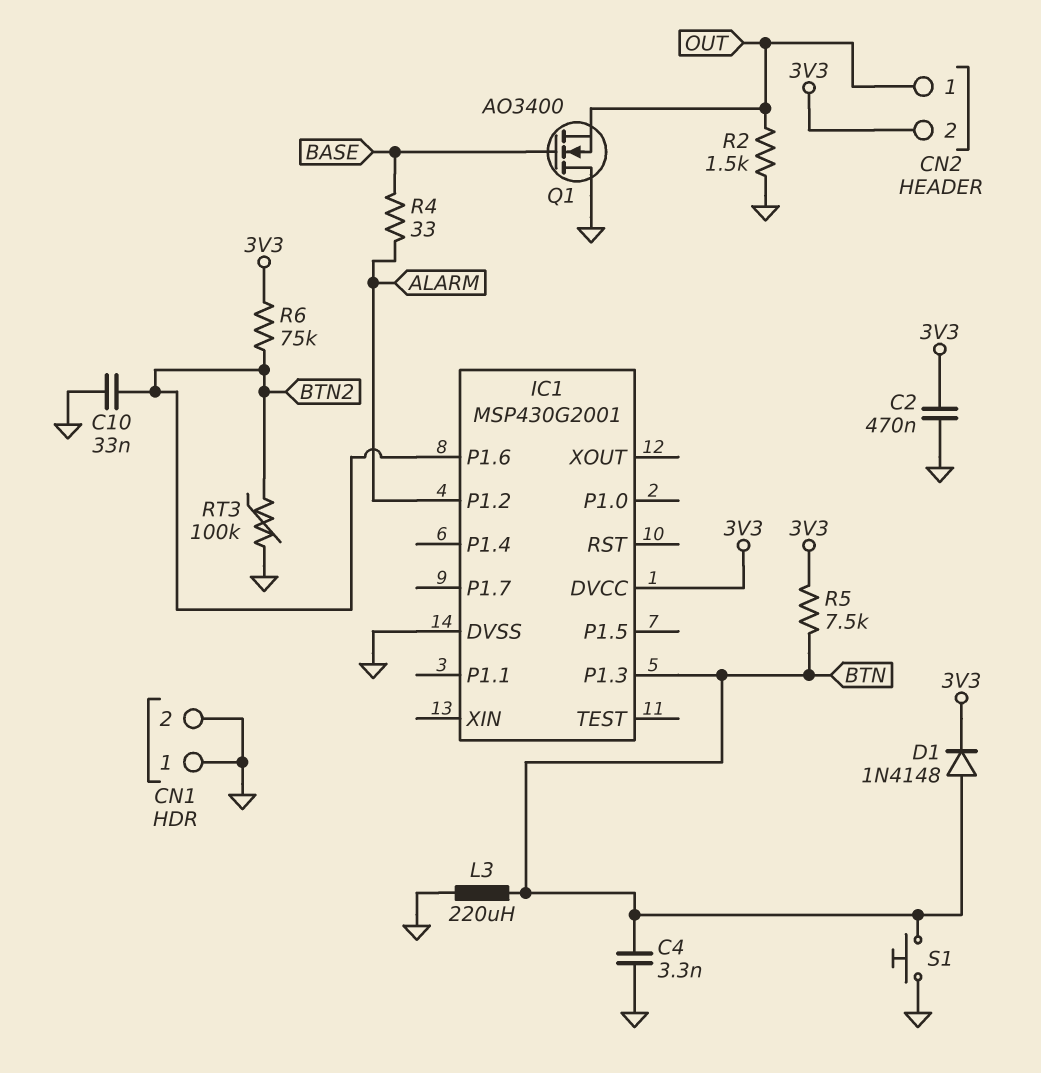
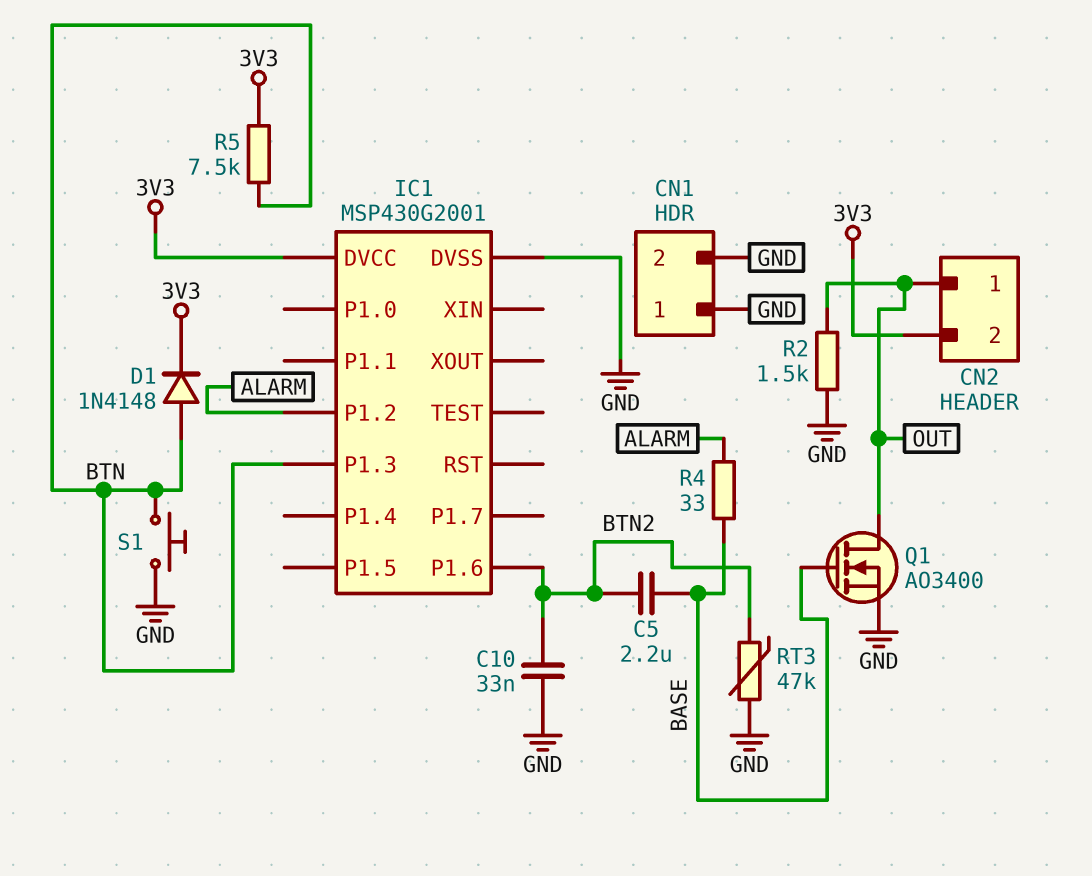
C2: 470nF (3V3, GND) -> none
C4: 3.3nF (BTN, GND) -> none
C5: none -> 2.2uF (BASE, BTN2)
L3: 220uH (BTN, GND) -> none
Q1: NMOS AO3400 (G BASE, D GND, S OUT) -> NMOS AO3400 (G BASE, D OUT, S GND)
R6: 75k (3V3, BTN2) -> none
RT3: 100k (BTN2, GND) -> 47k (BTN2, GND)

